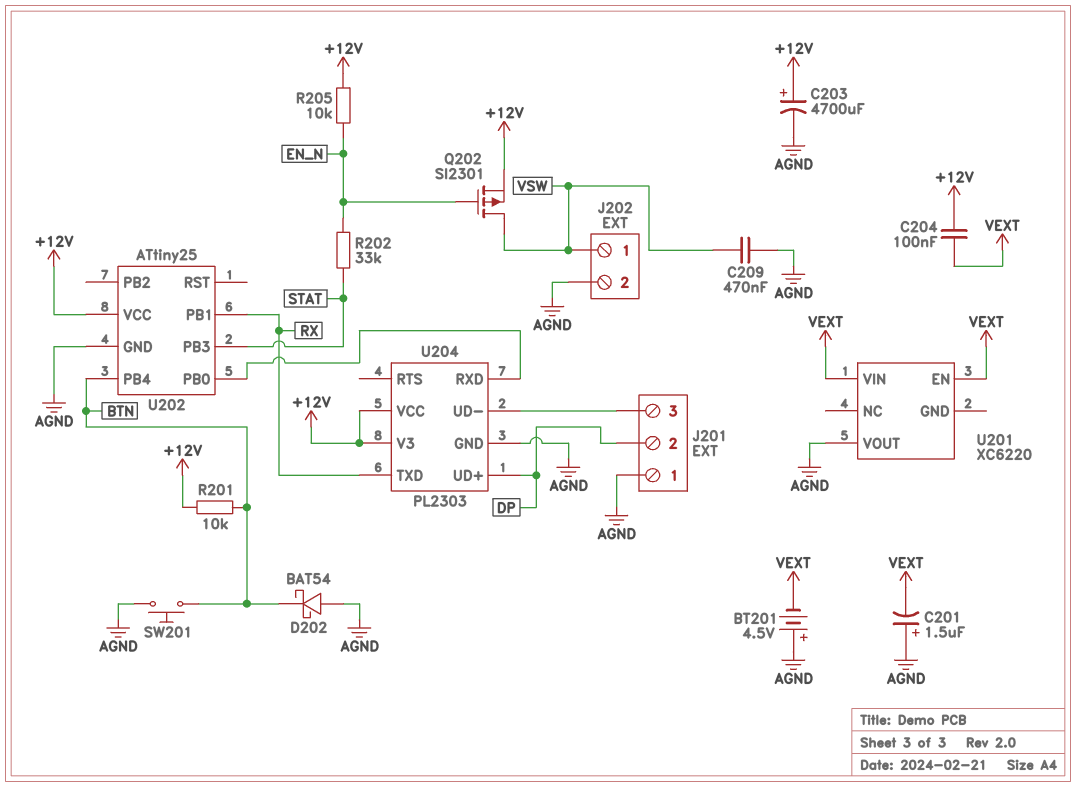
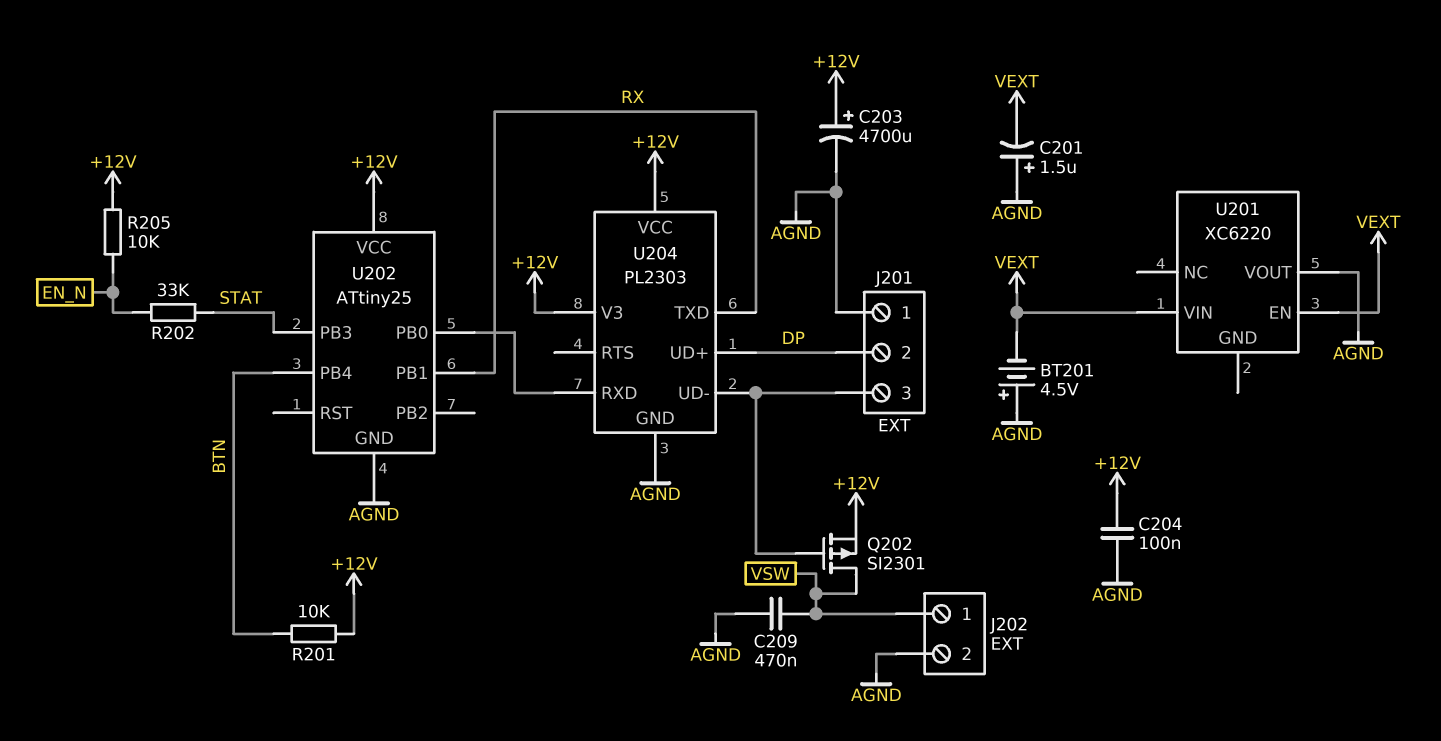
C204: 100nF (+12V, VEXT) -> 100nF (+12V, AGND)
D202: schottky BAT54 (A AGND, K BTN) -> none
Q202: PMOS SI2301 (G EN_N, D VSW, S +12V) -> PMOS SI2301 (G J201/3, D VSW, S +12V)
SW201: button (AGND, BTN) -> none

